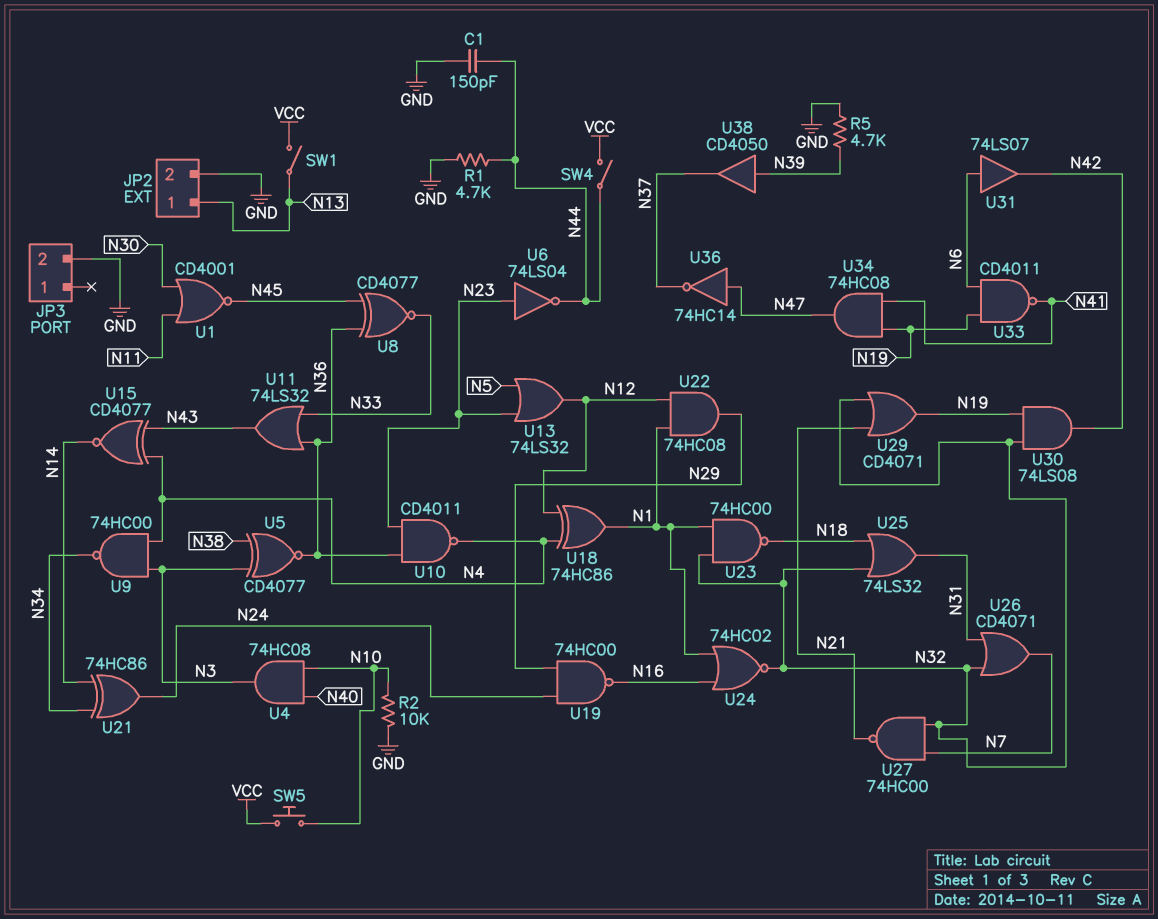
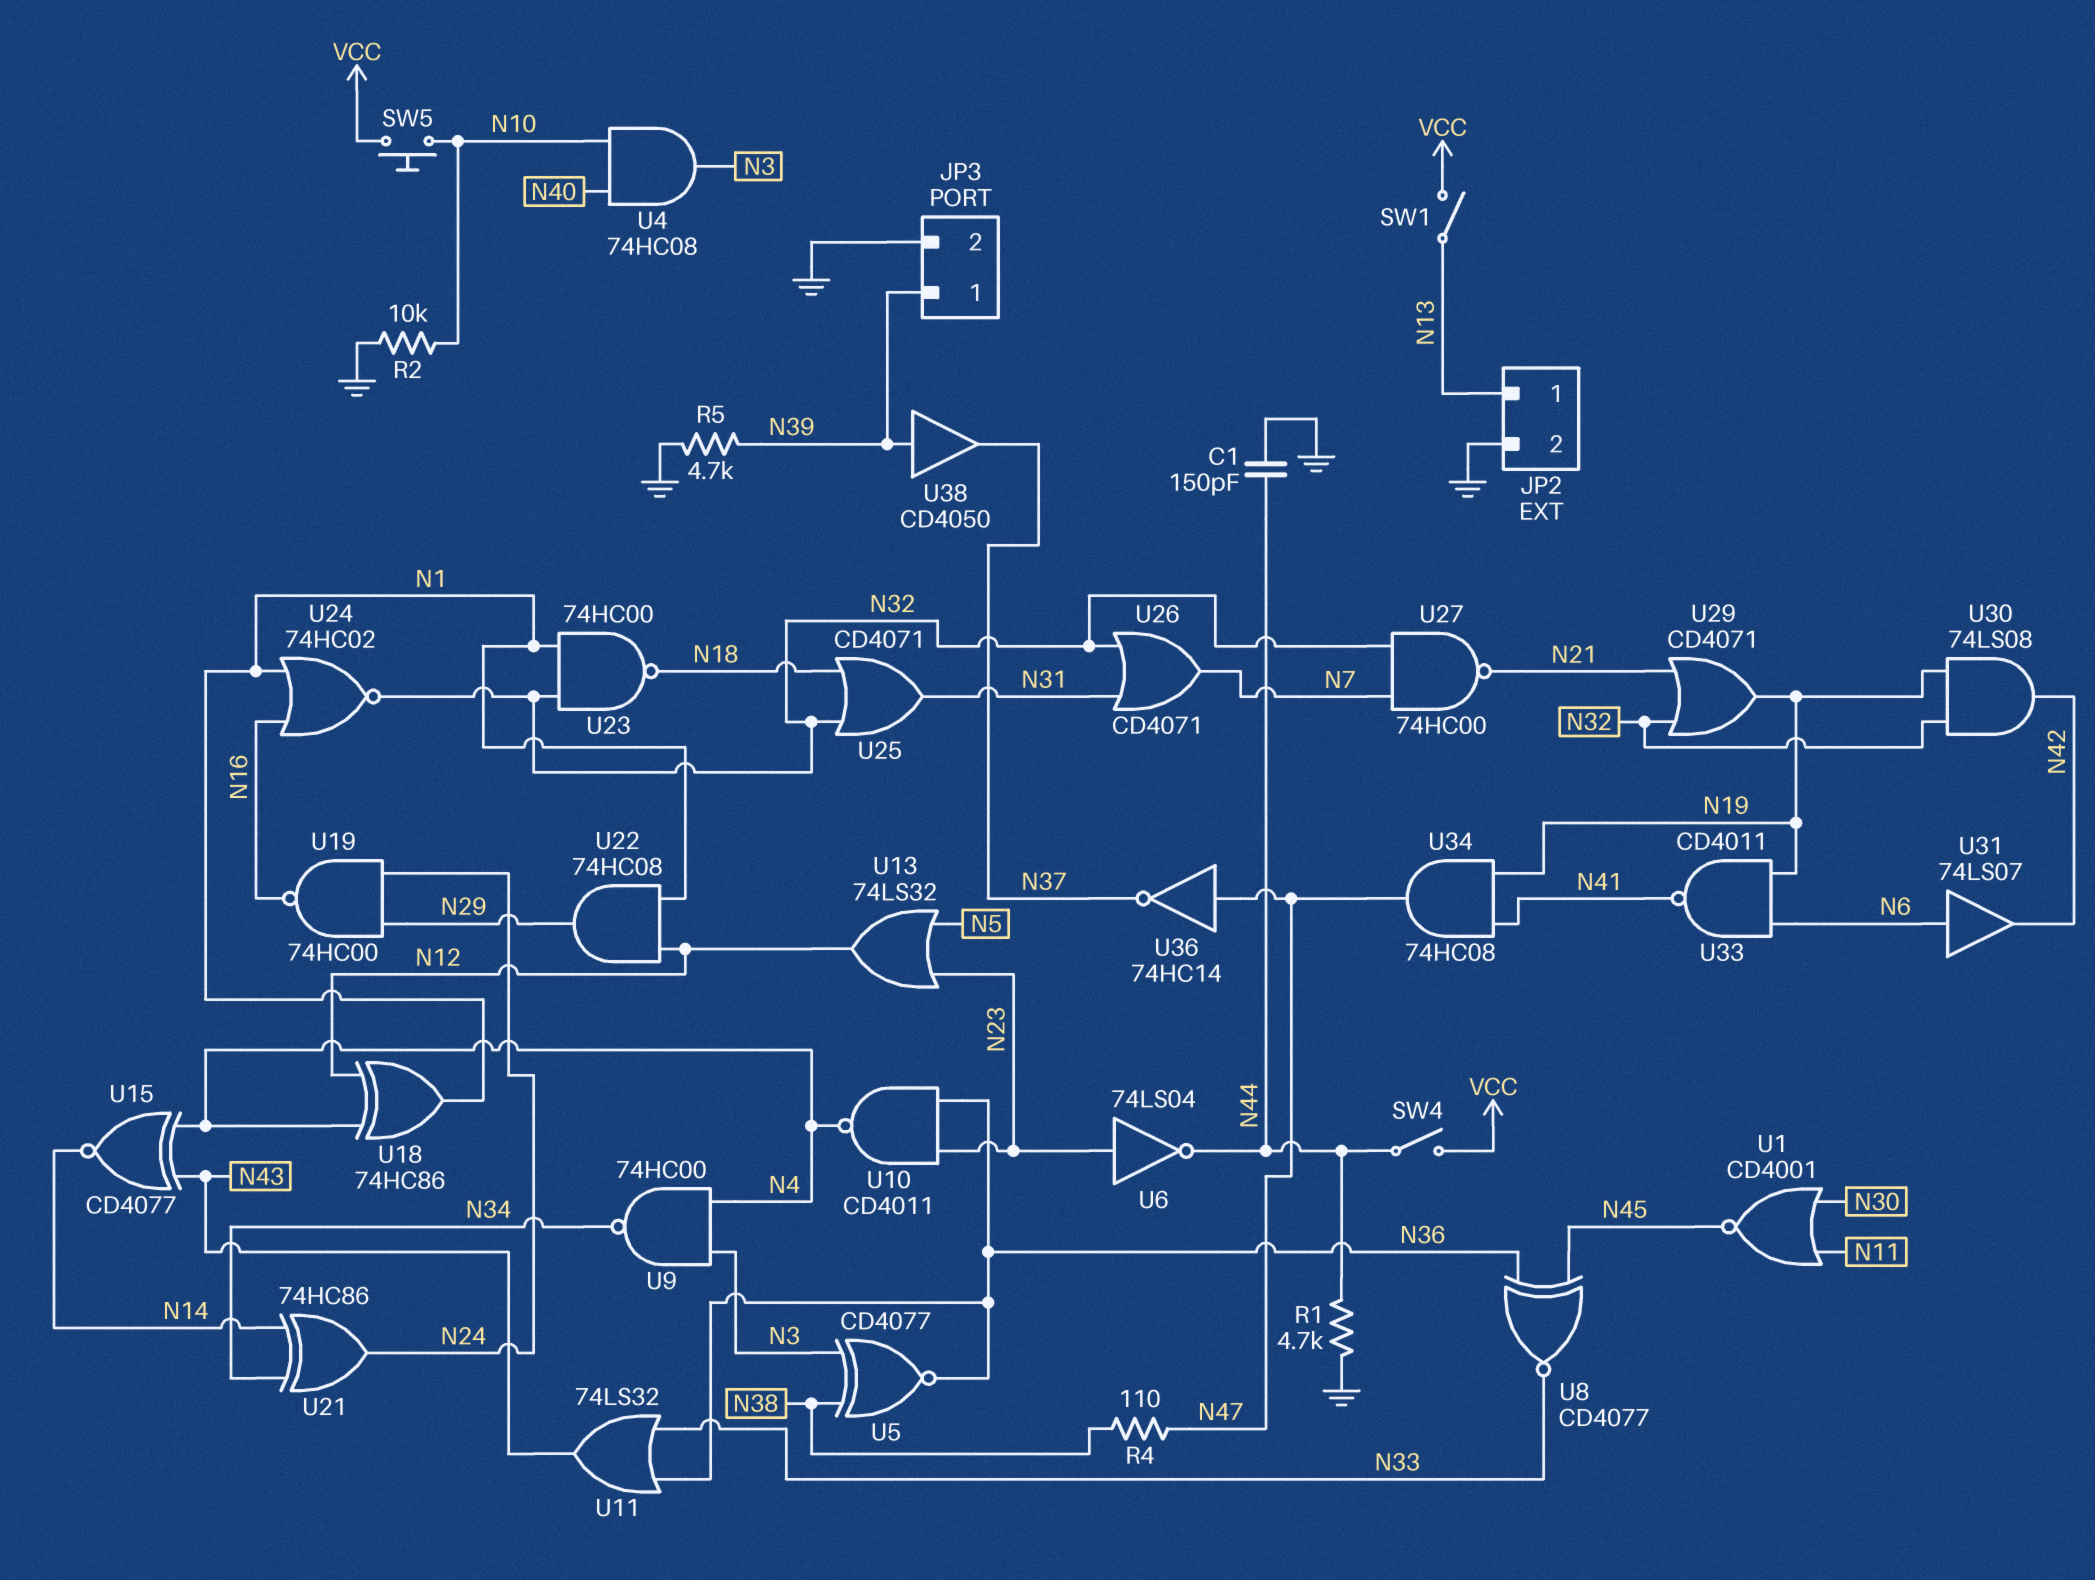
JP3 pin 1: none -> N39
R4: none -> 110 (N38, N47)
U25: OR 74LS32 (in N18, in N32, out N31) -> OR CD4071 (in N18, in N32, out N31)

